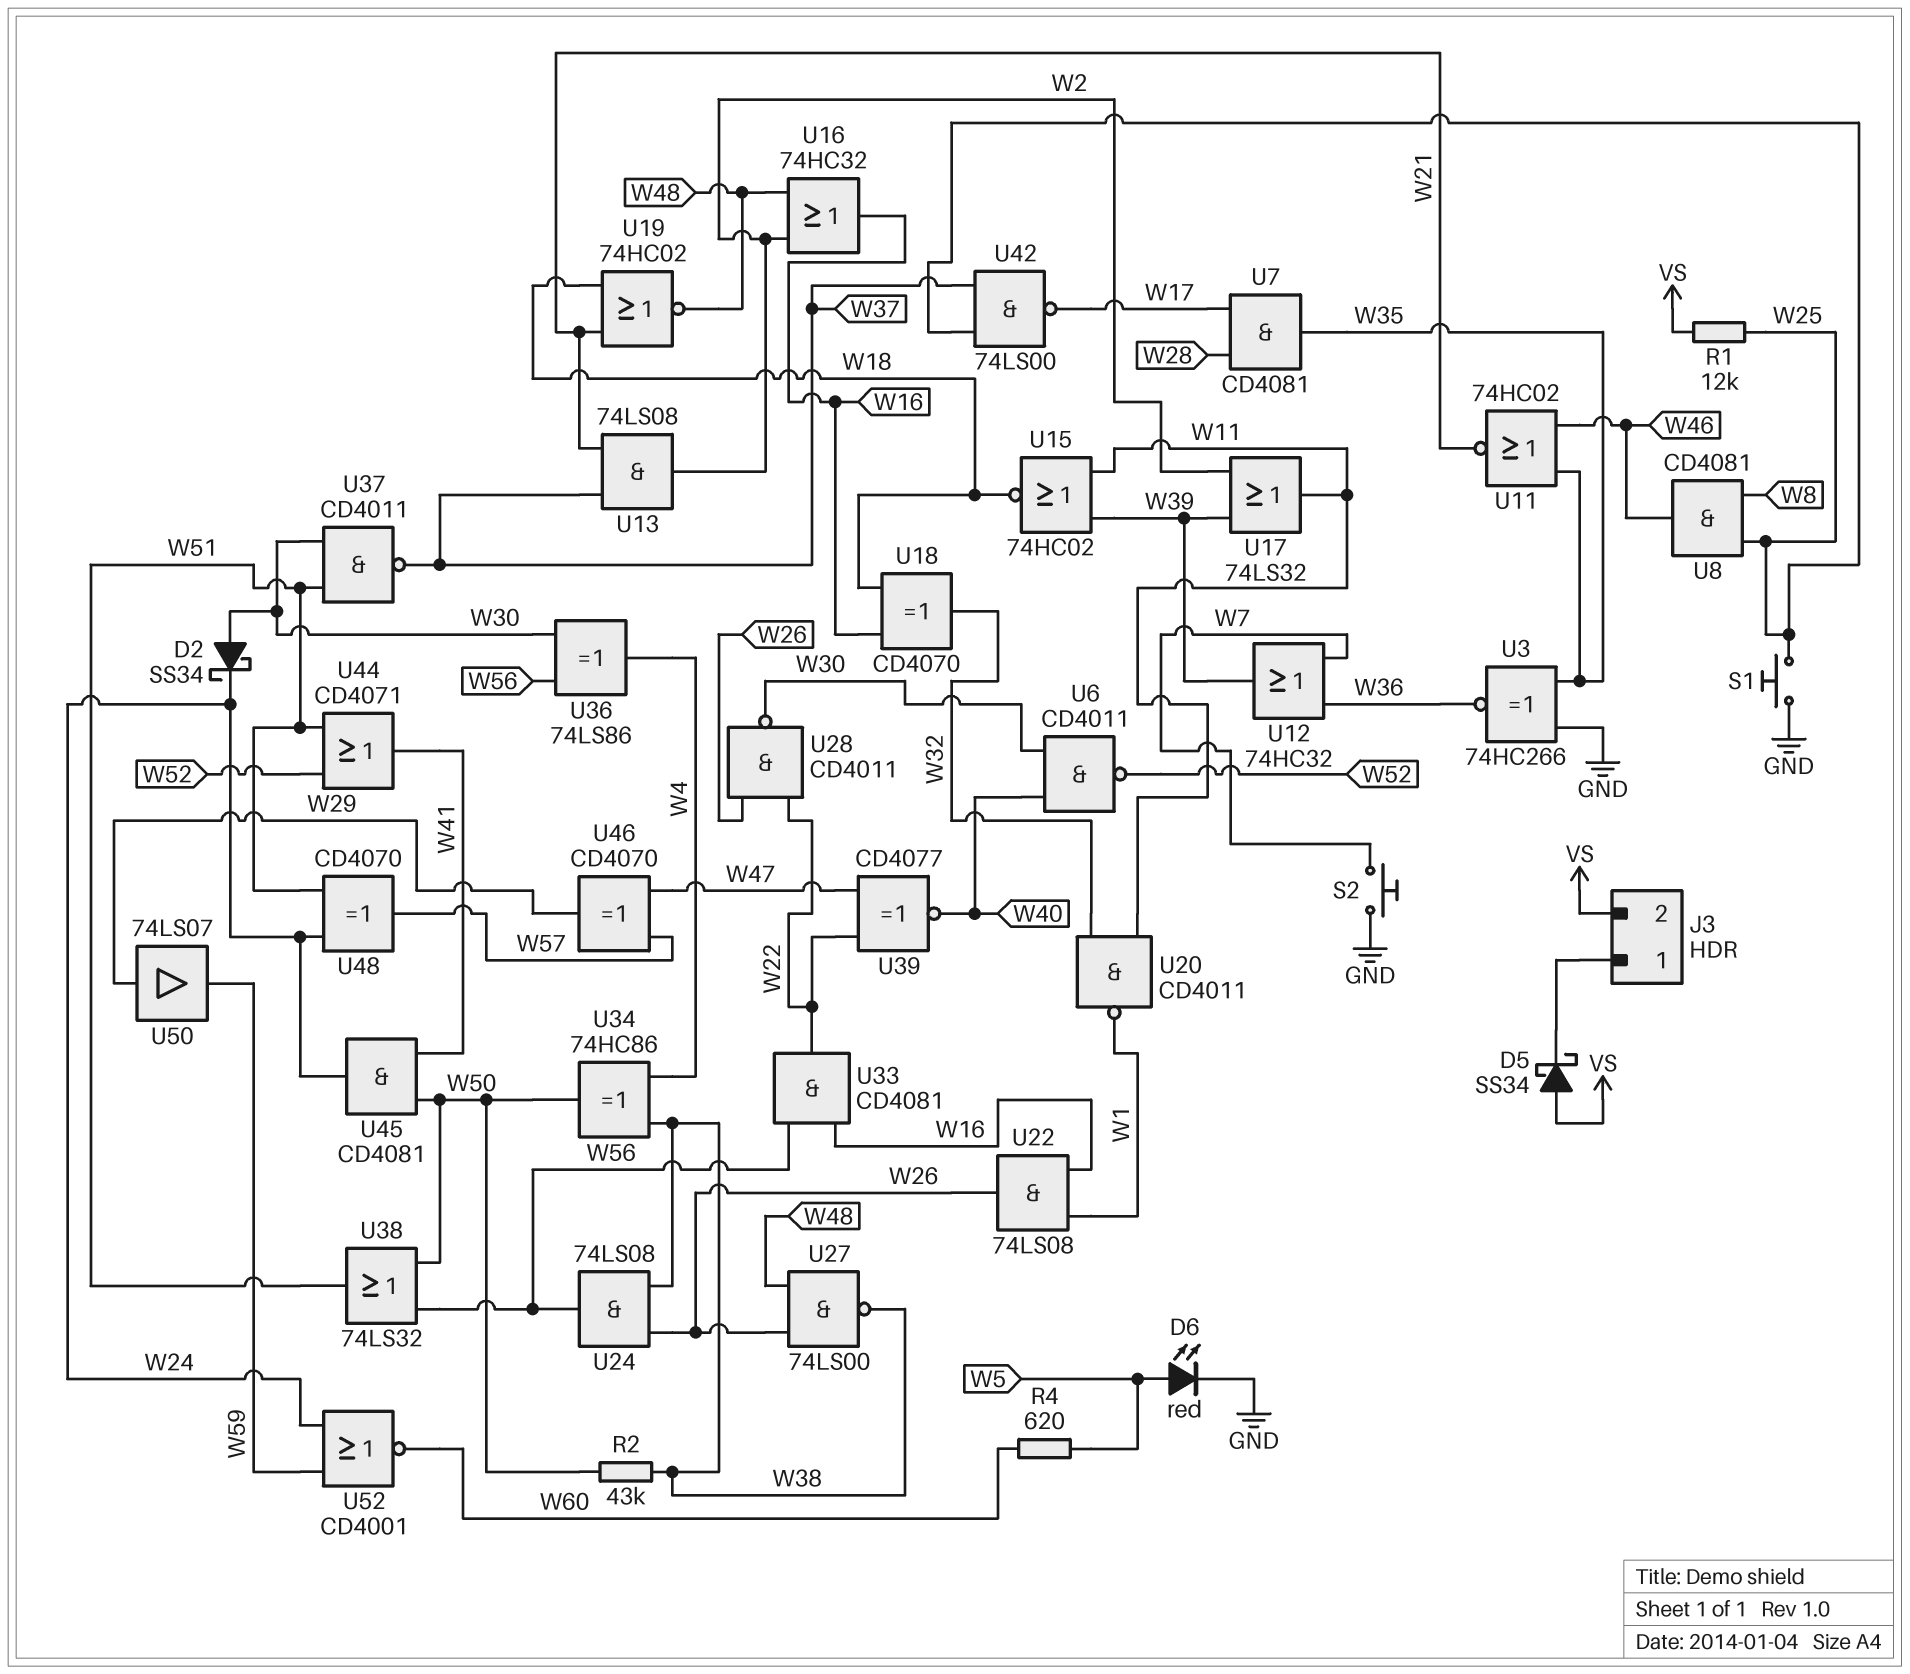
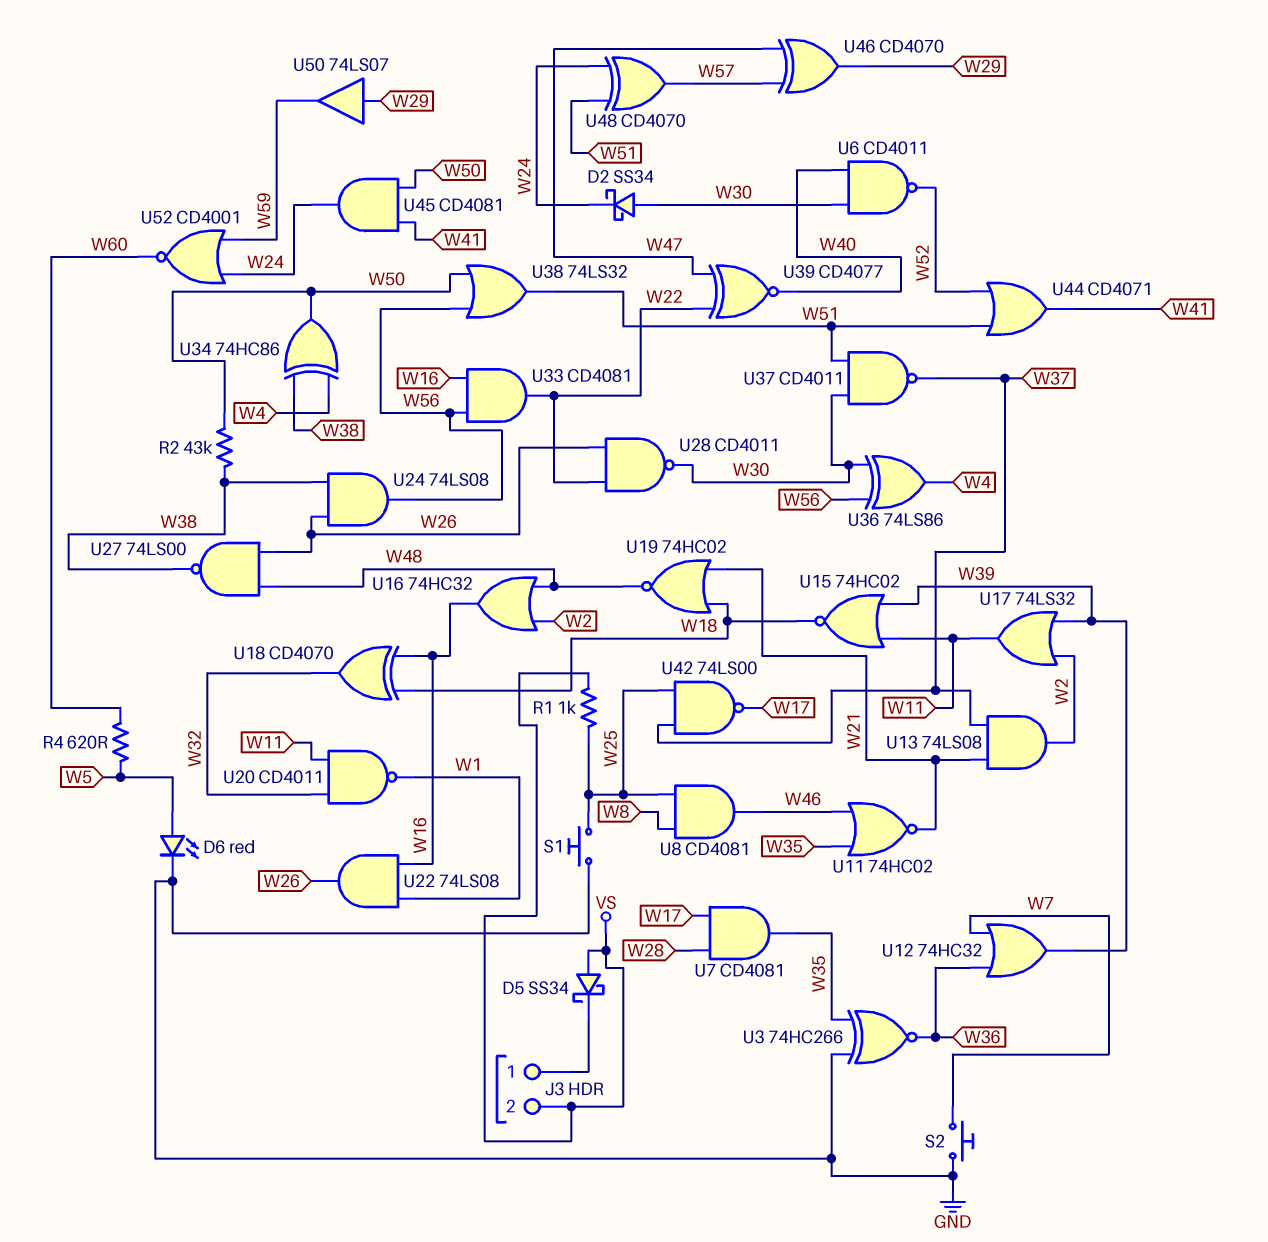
R1: 12k (VS, W25) -> 1k (VS, W25)

